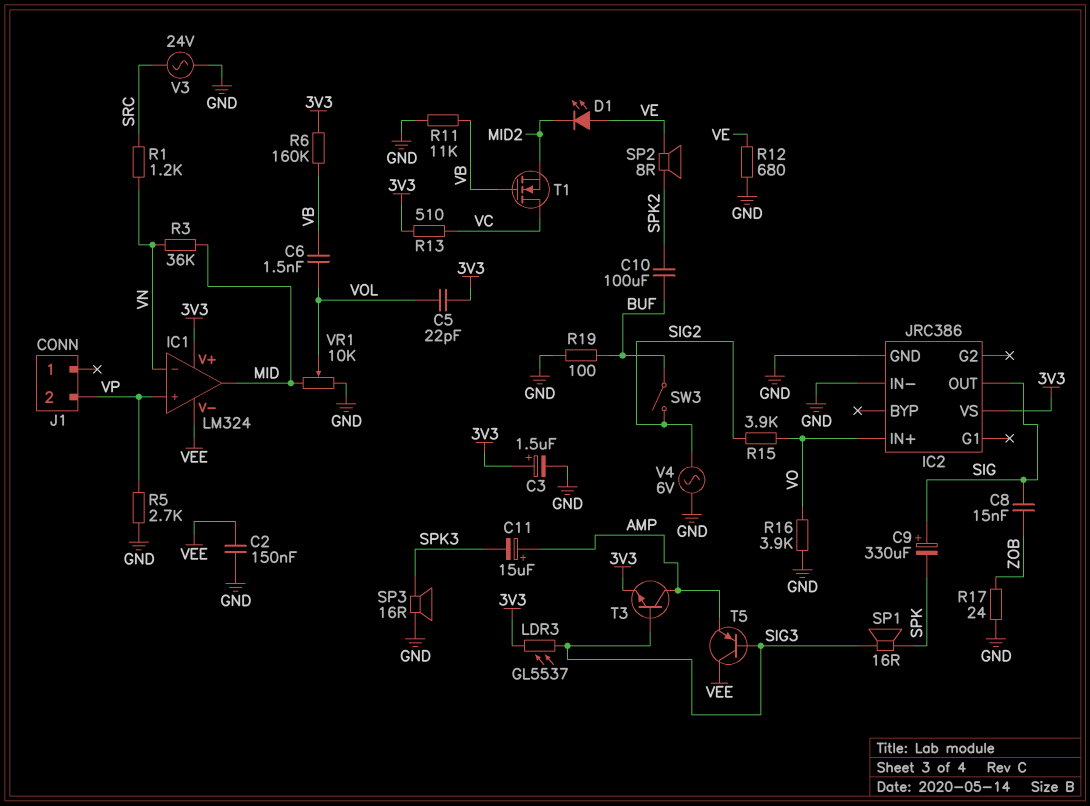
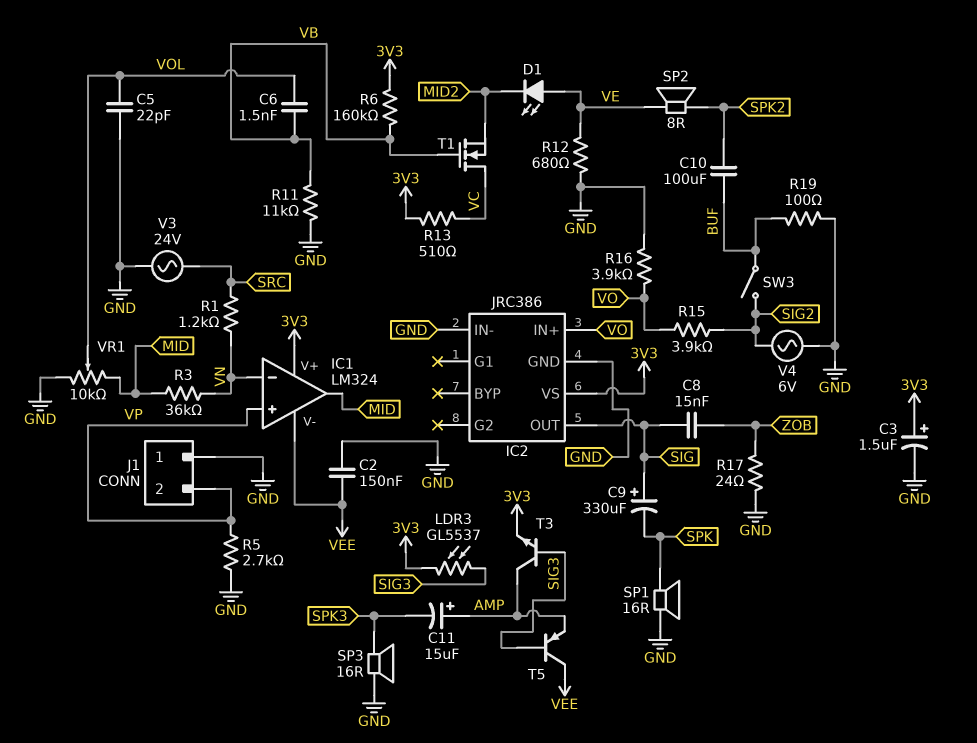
C5: 22pF (3V3, VOL) -> 22pF (GND, VOL)
J1 pin 1: none -> GND
SP1: speaker 16R (SIG3, SPK) -> speaker 16R (GND, SPK)

